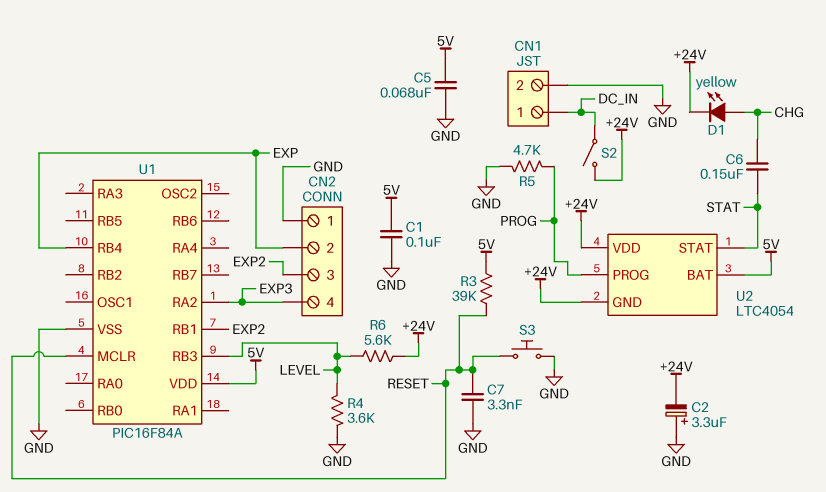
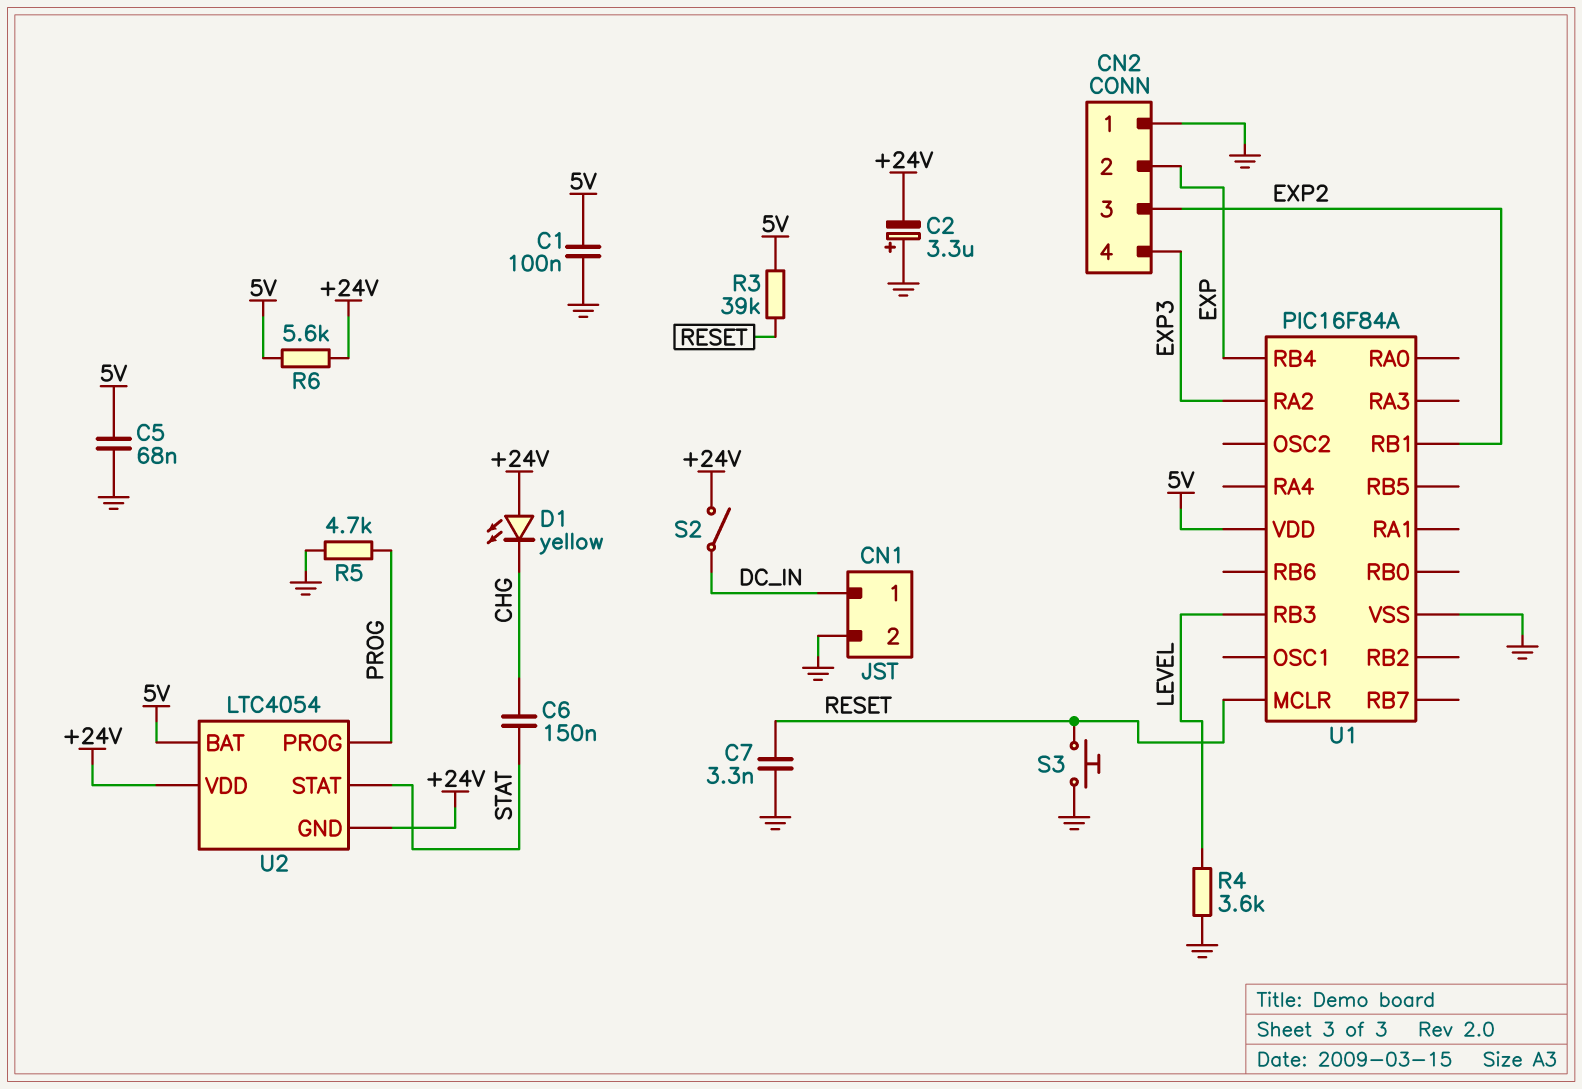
D1: LED yellow (A CHG, K +24V) -> LED yellow (A +24V, K CHG)
R6: 5.6k (+24V, LEVEL) -> 5.6k (+24V, 5V)

